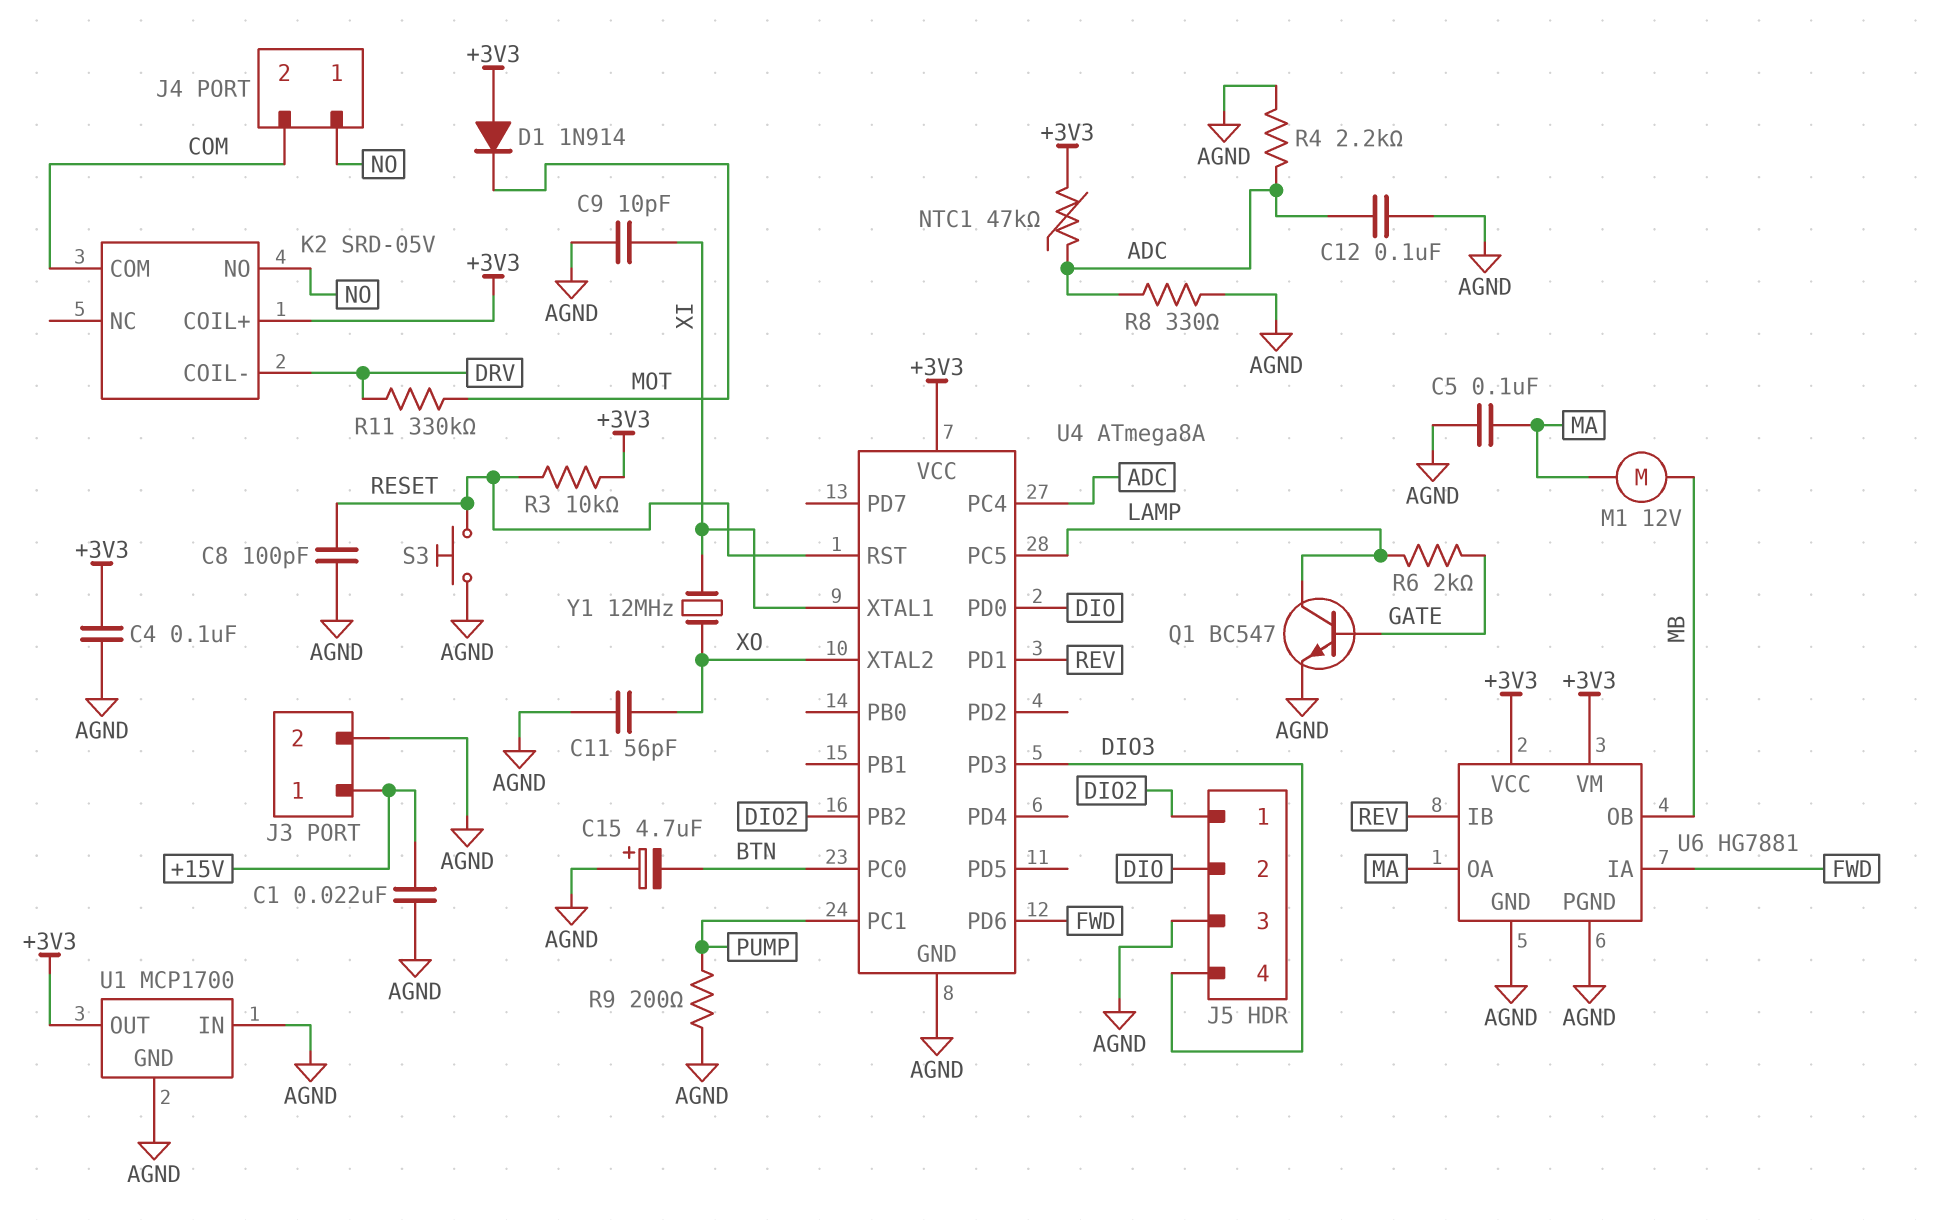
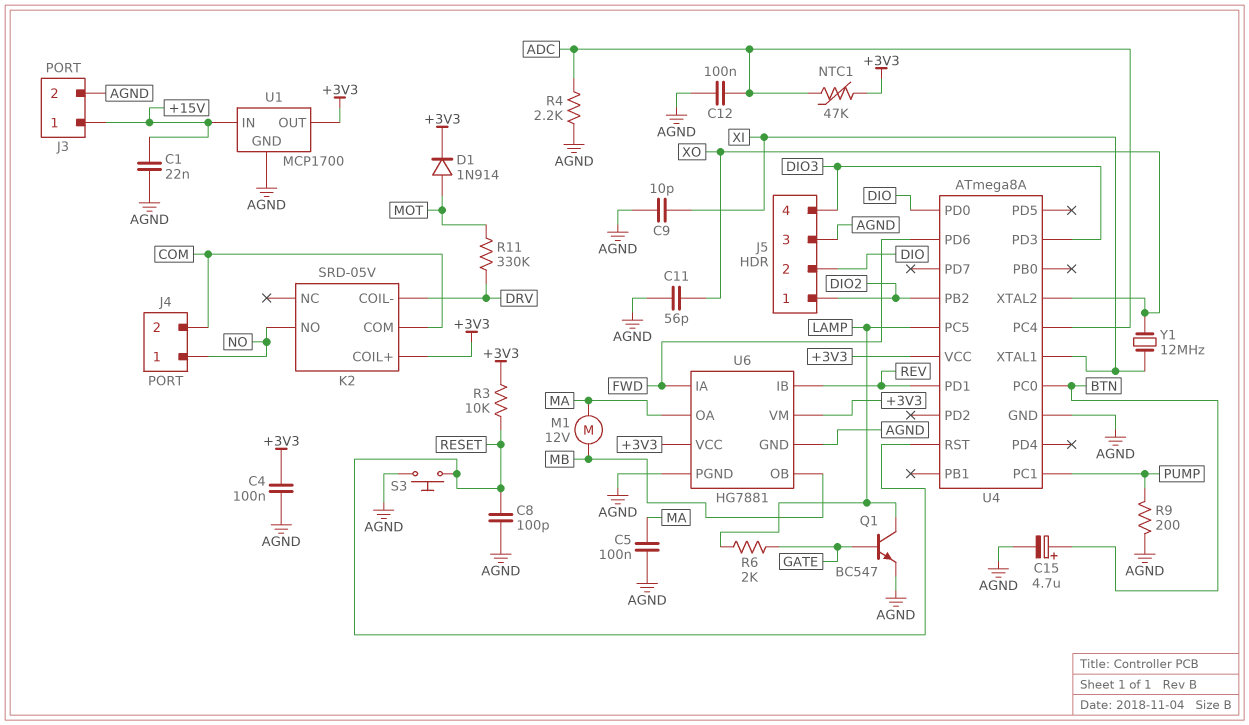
C15: 4.7uF (plus AGND, minus BTN) -> 4.7uF (plus BTN, minus AGND)
D1: diode 1N914 (A +3V3, K MOT) -> diode 1N914 (A MOT, K +3V3)
R8: 330 (ADC, AGND) -> none
U1 pin IN: AGND -> +15V

